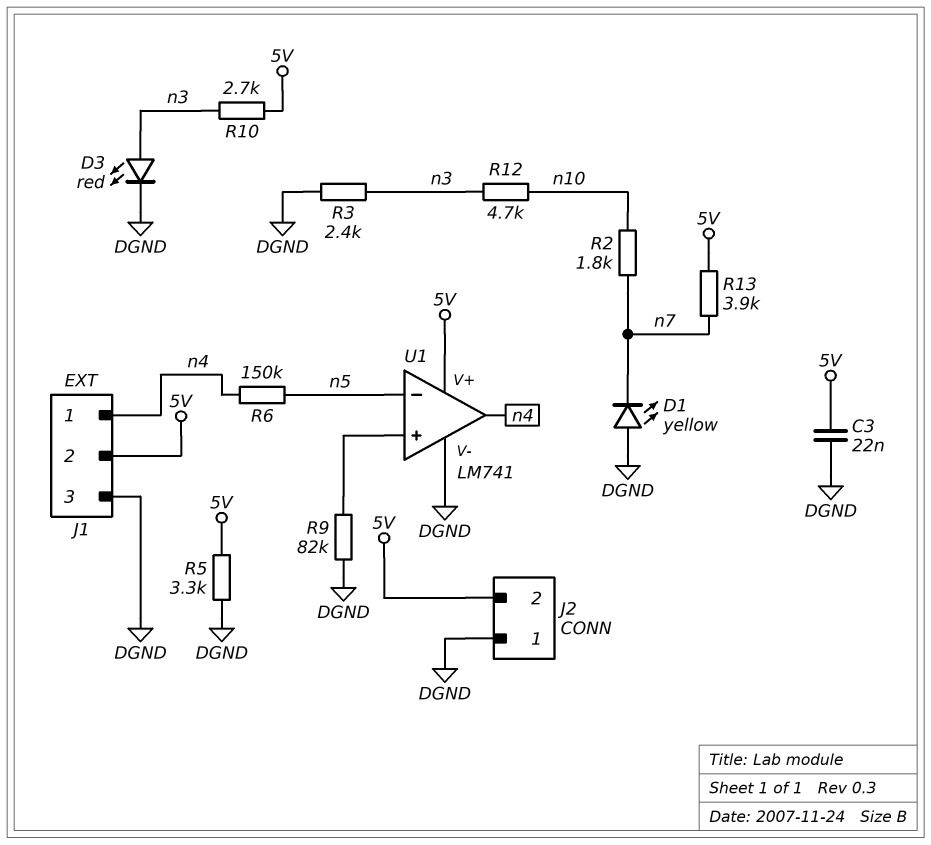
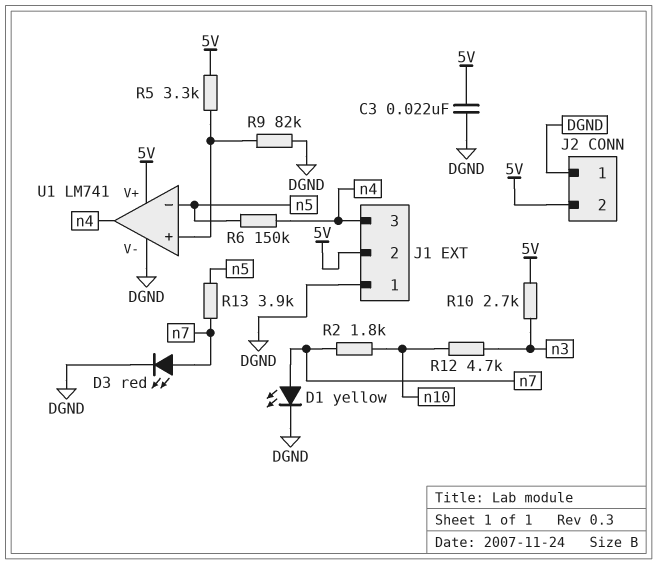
D1: LED yellow (A DGND, K n7) -> LED yellow (A n7, K DGND)
D3: LED red (A n3, K DGND) -> LED red (A n7, K DGND)
J1 pin 1: n4 -> DGND
J1 pin 3: DGND -> n4
R3: 2.4k (DGND, n3) -> none
R5: 3.3k (5V, DGND) -> 3.3k (5V, U1/in+)
R13: 3.9k (5V, n7) -> 3.9k (n5, n7)

